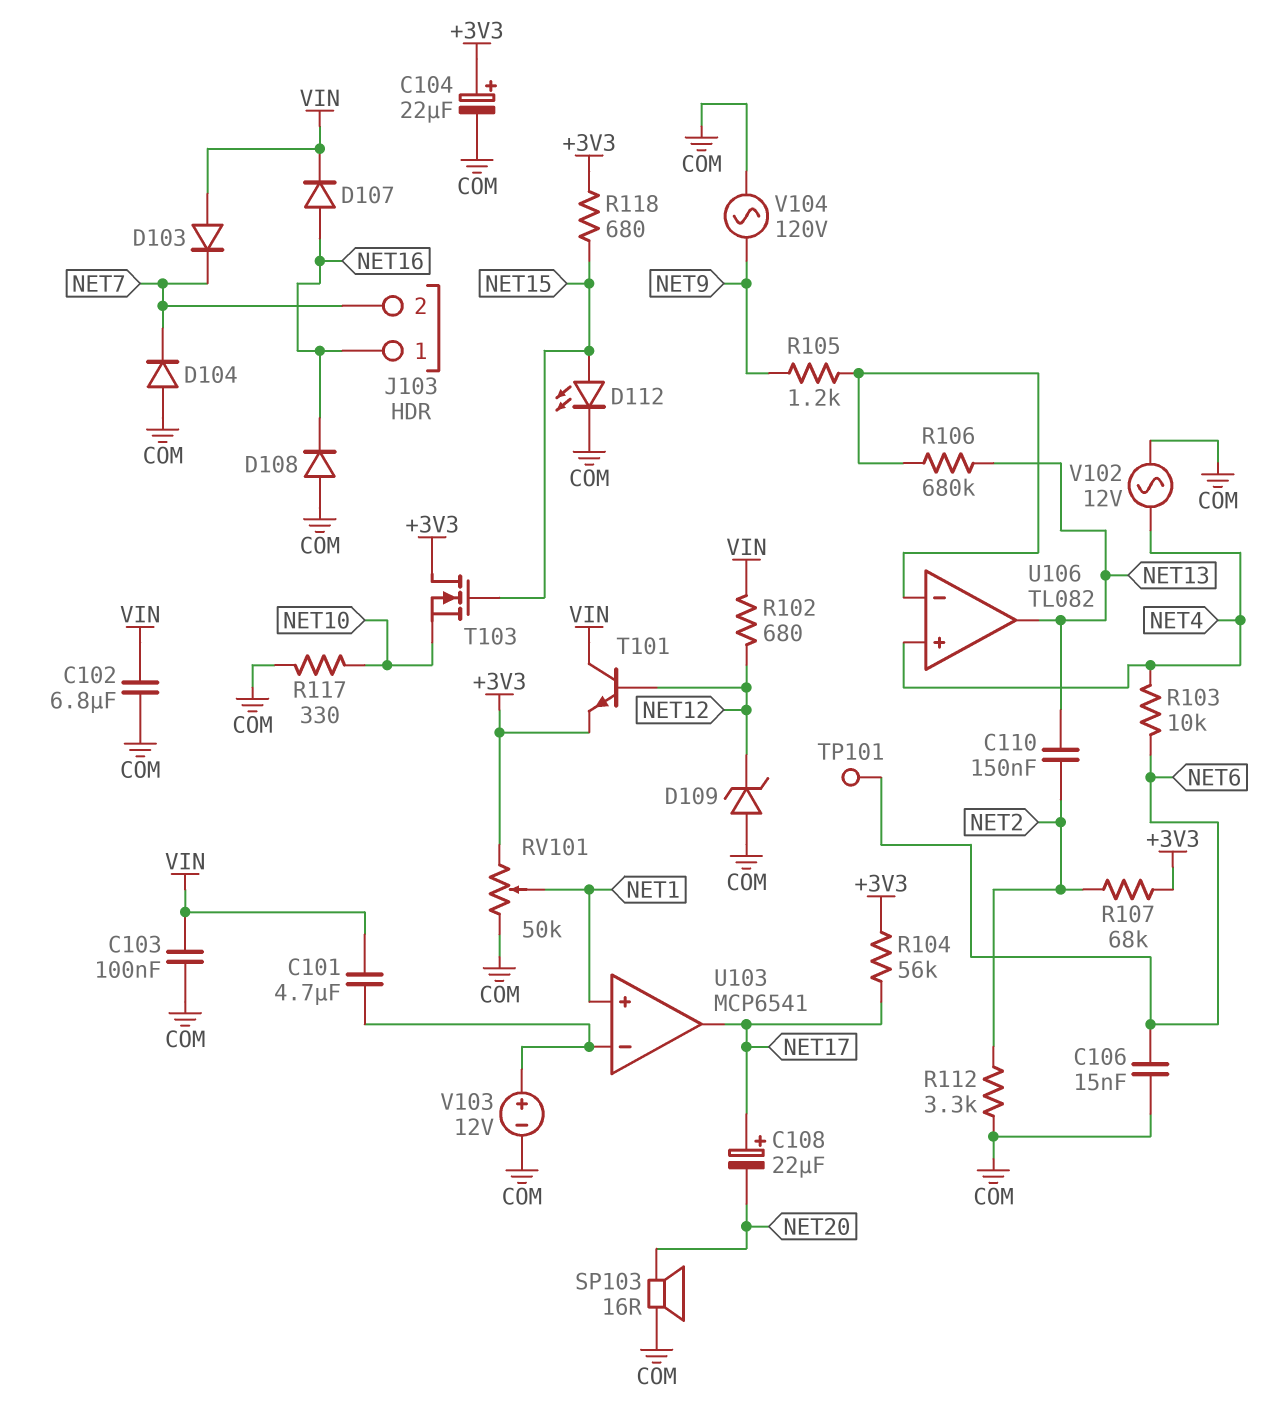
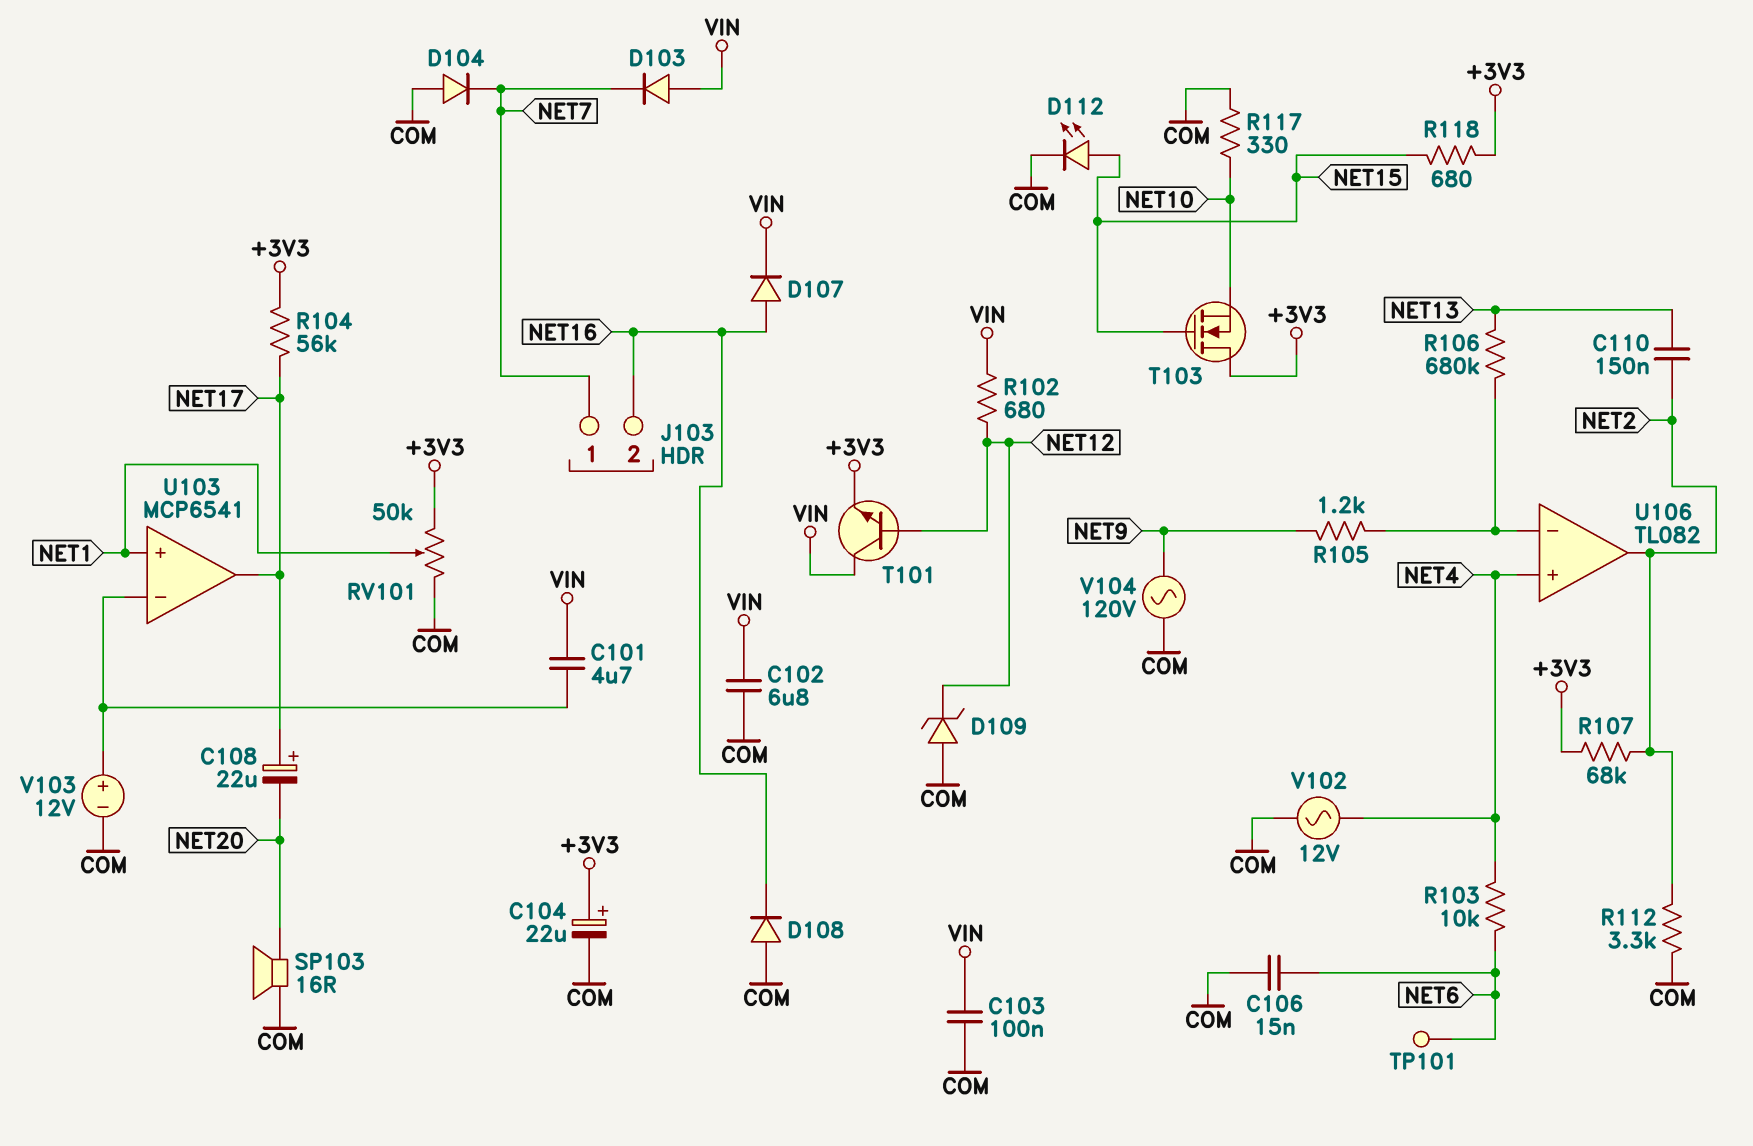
J103 pin 1: NET16 -> NET7
J103 pin 2: NET7 -> NET16
U106 pin out: NET13 -> NET2

